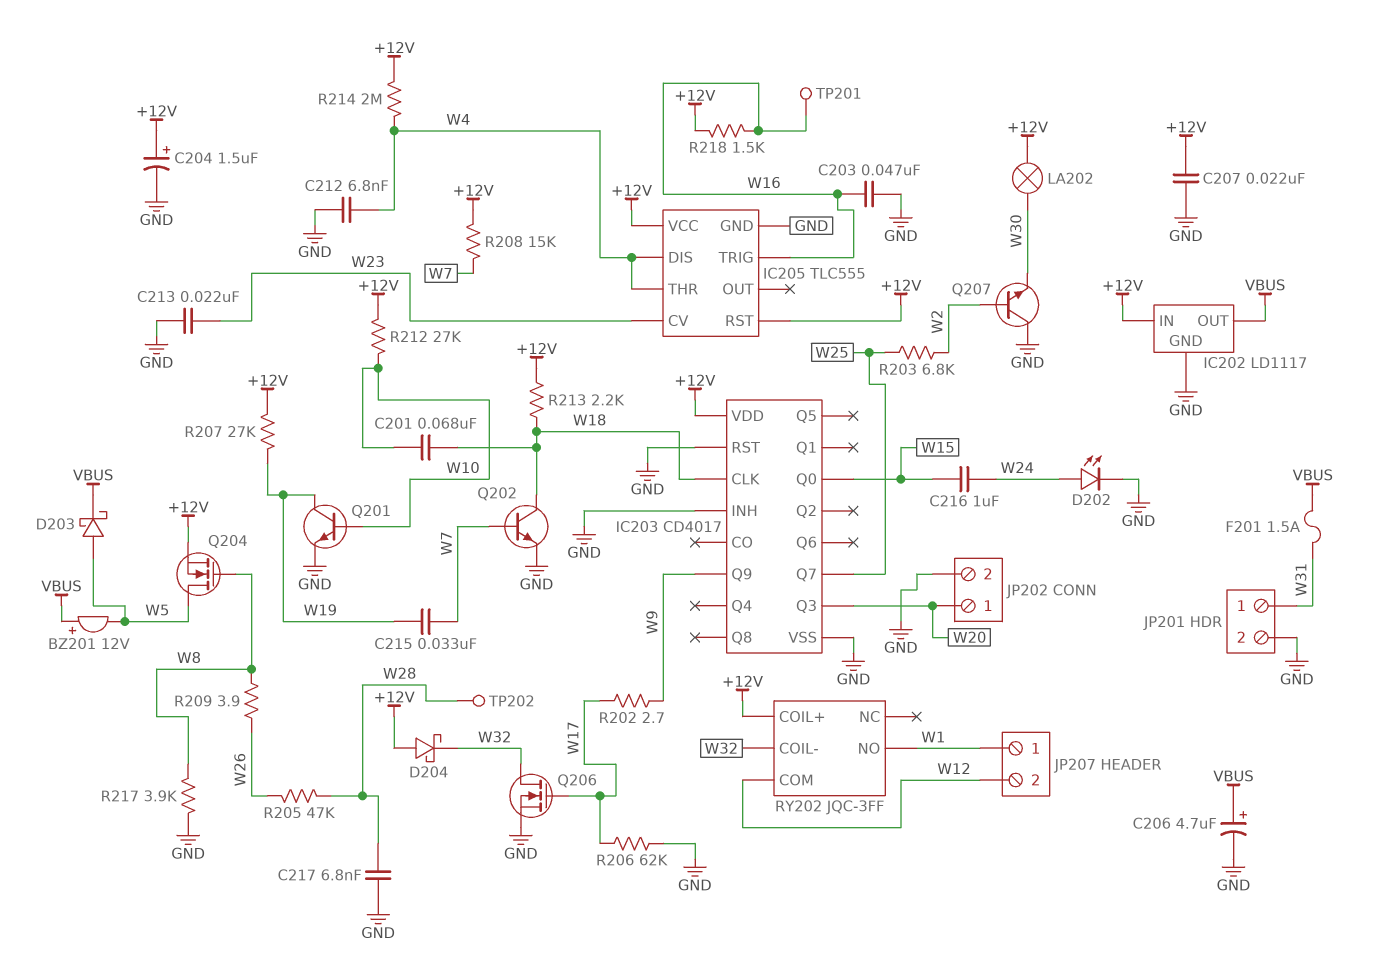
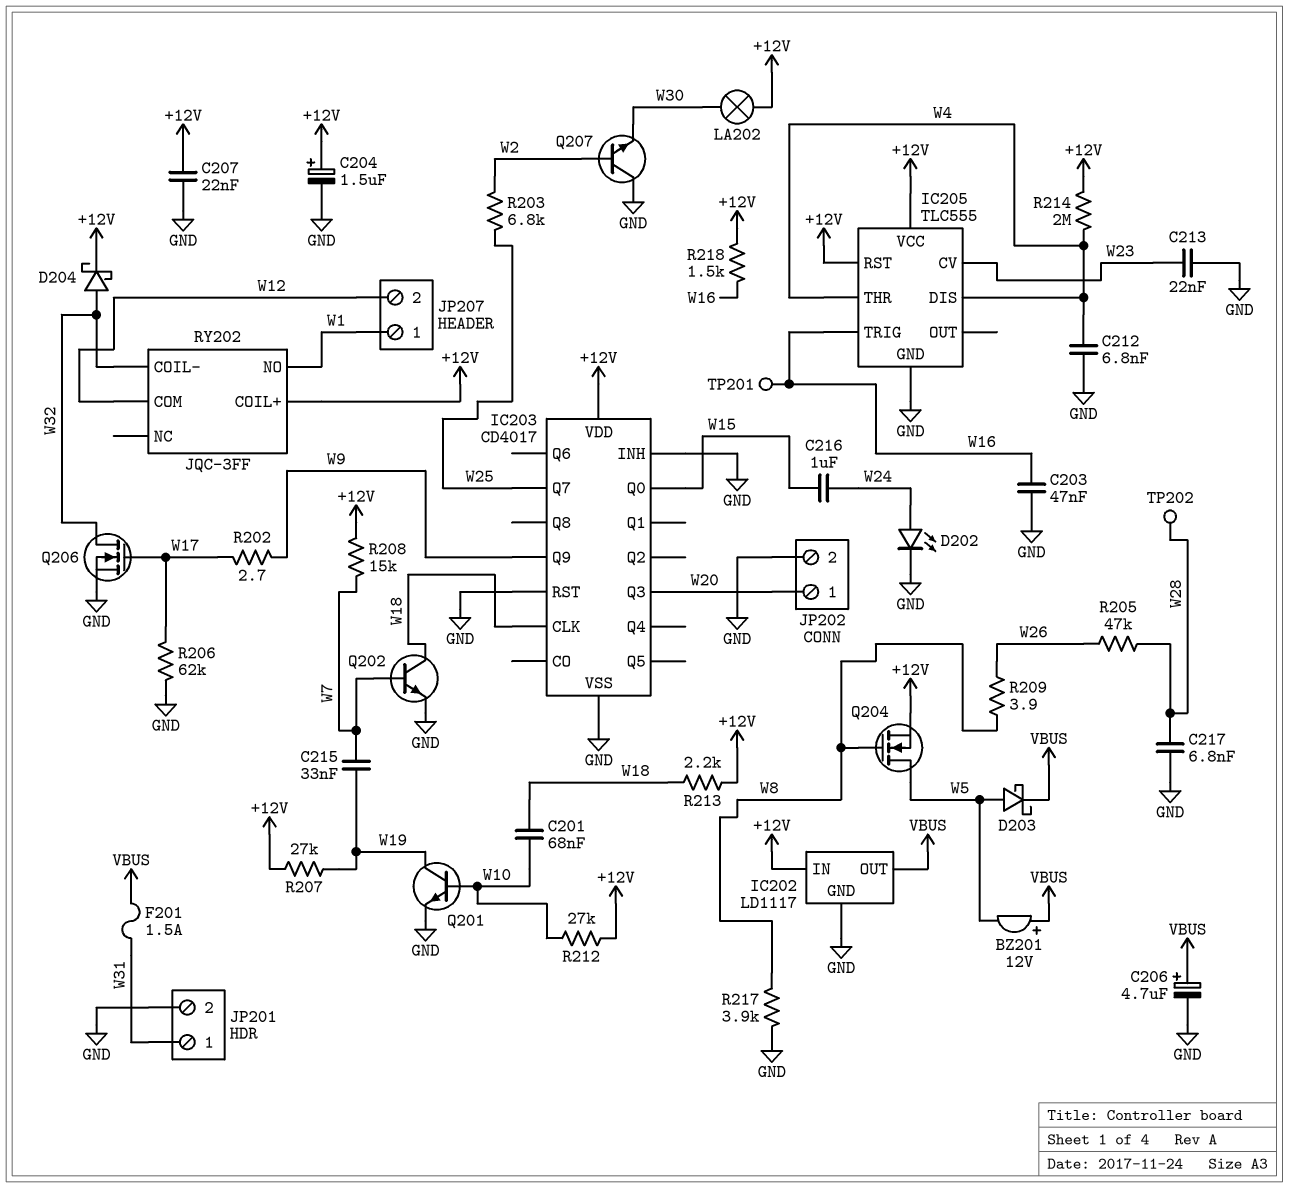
D204: schottky (A +12V, K W32) -> schottky (A W32, K +12V)

